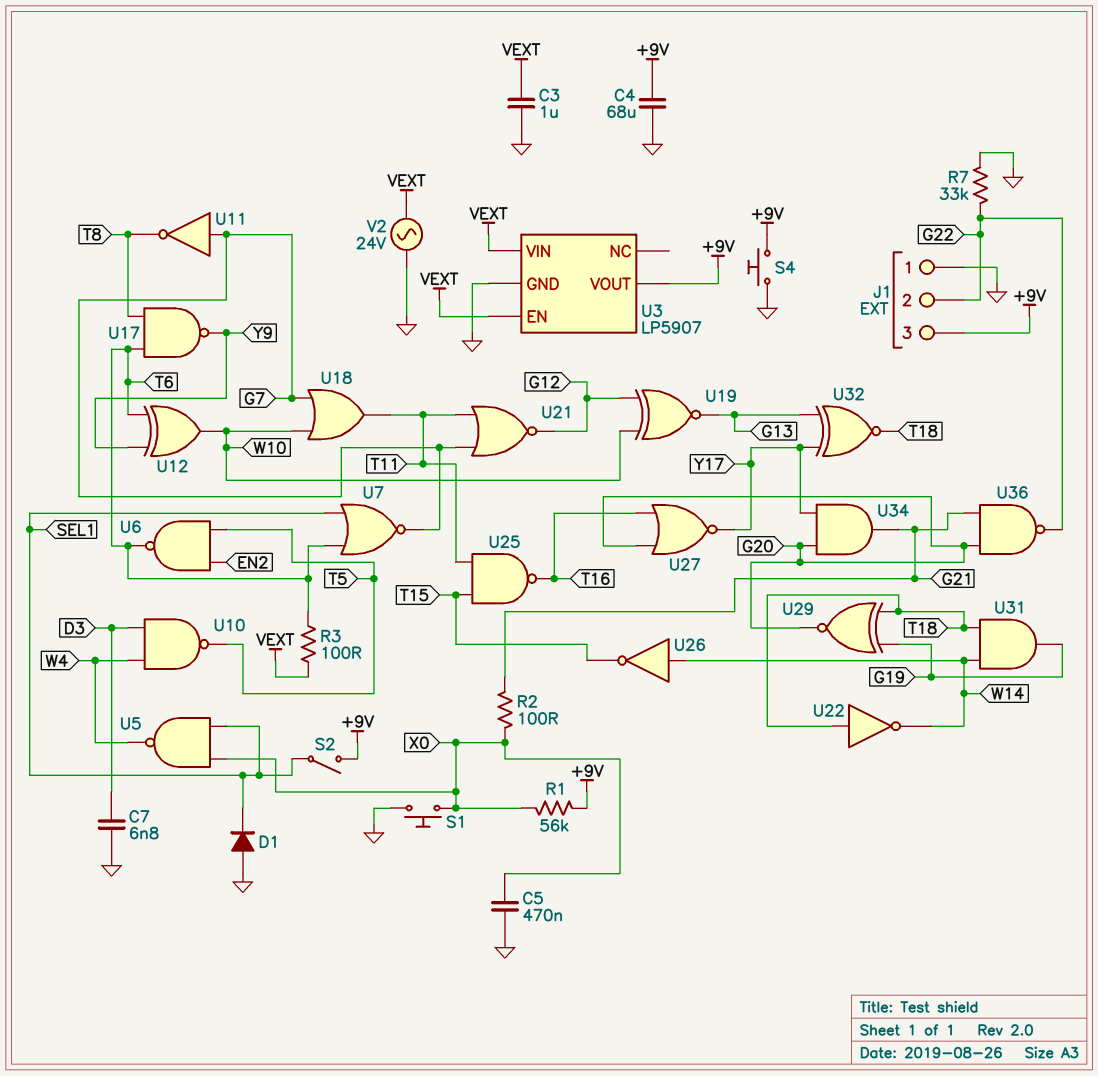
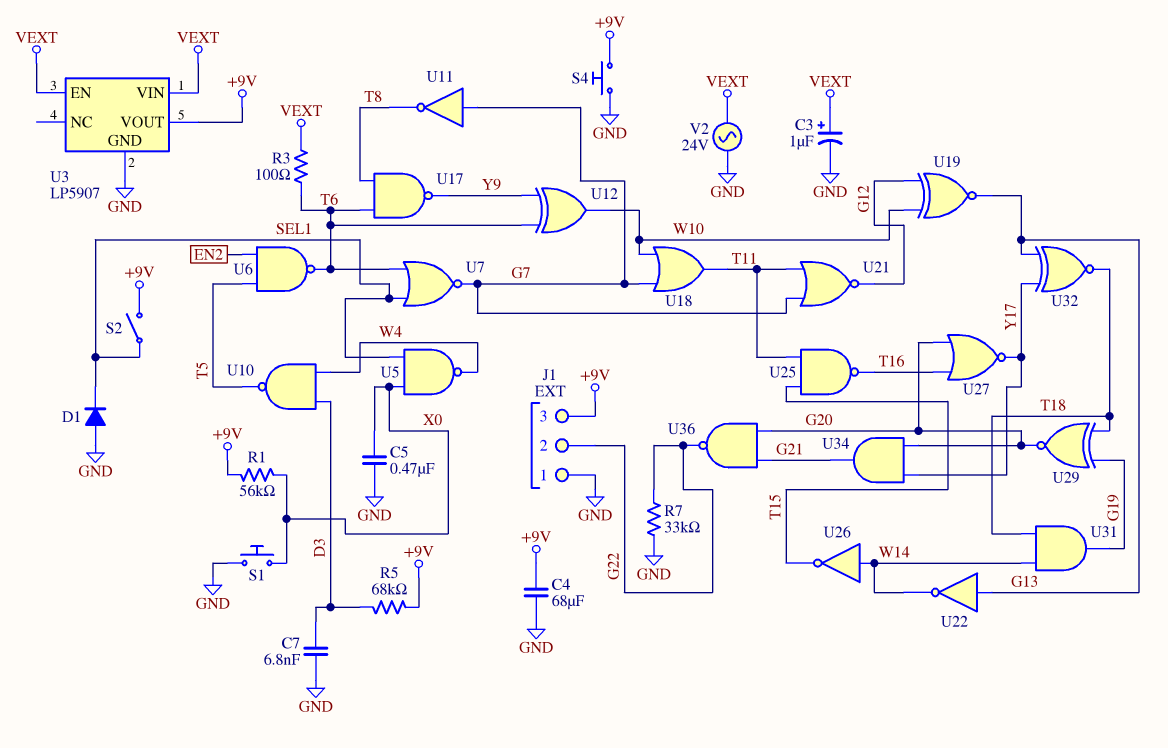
C3: 1uF (GND, VEXT) -> 1uF (plus VEXT, minus GND)
R2: 100 (G21, X0) -> none
R5: none -> 68k (+9V, D3)
U22: NOT (in T18, out W14) -> NOT (in G13, out W14)

